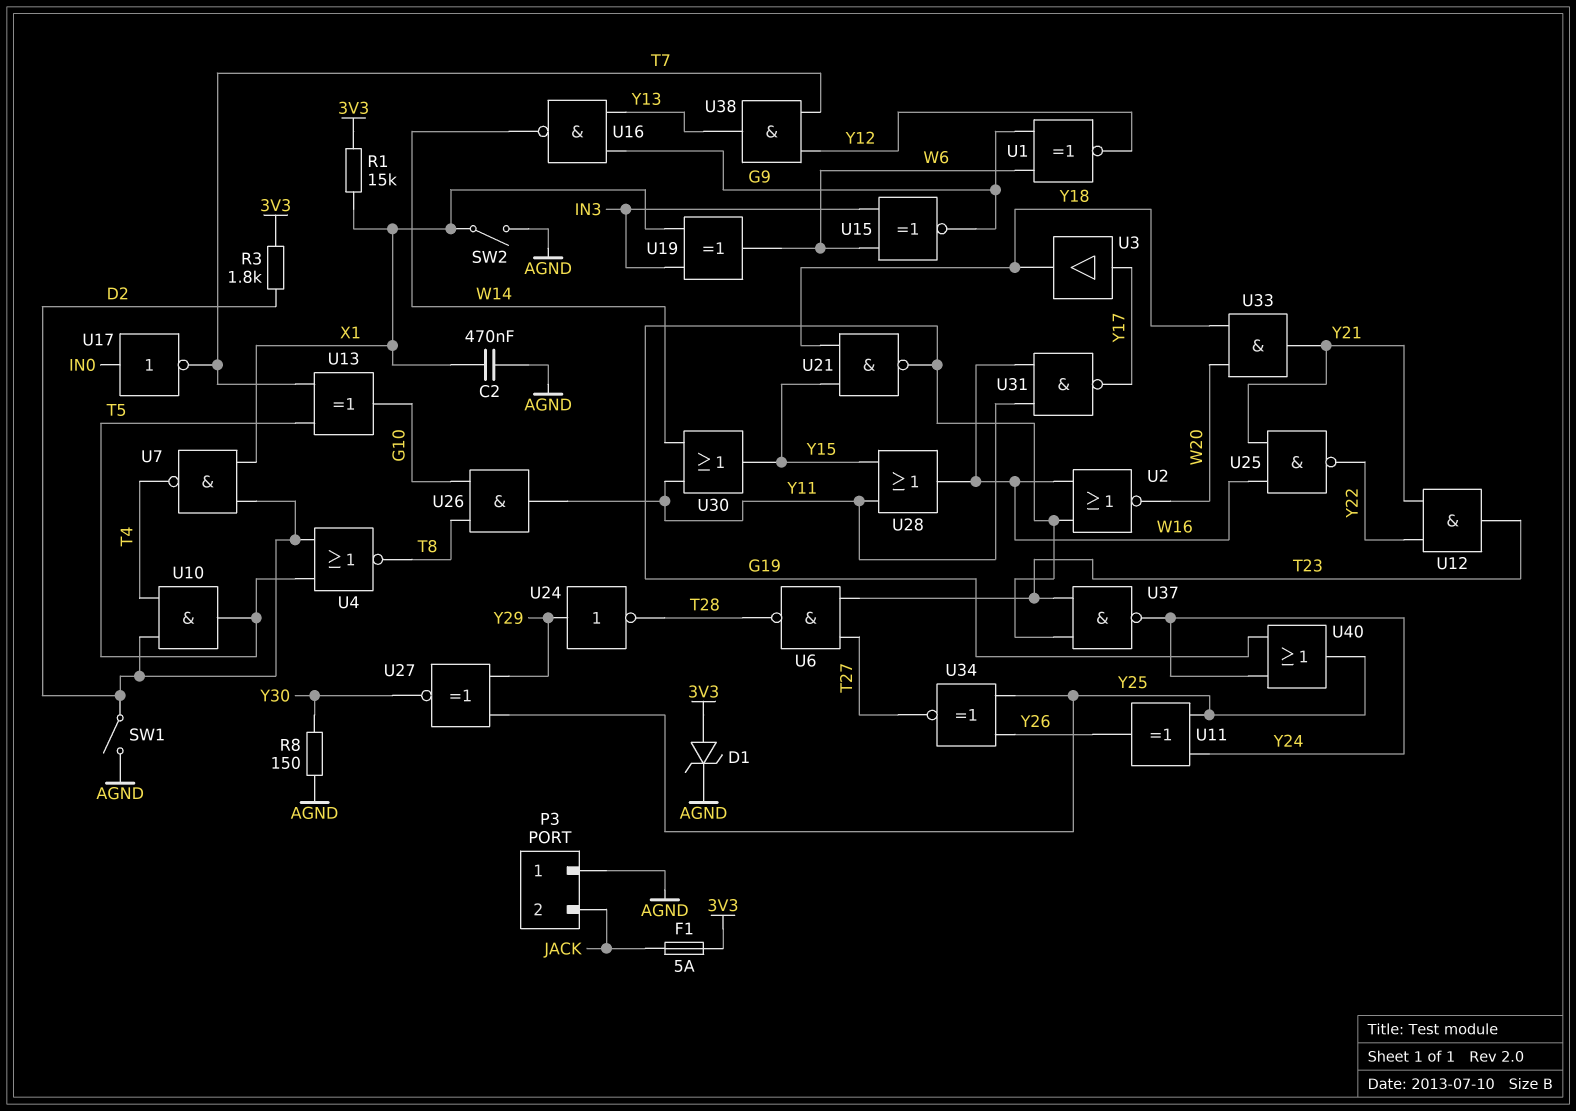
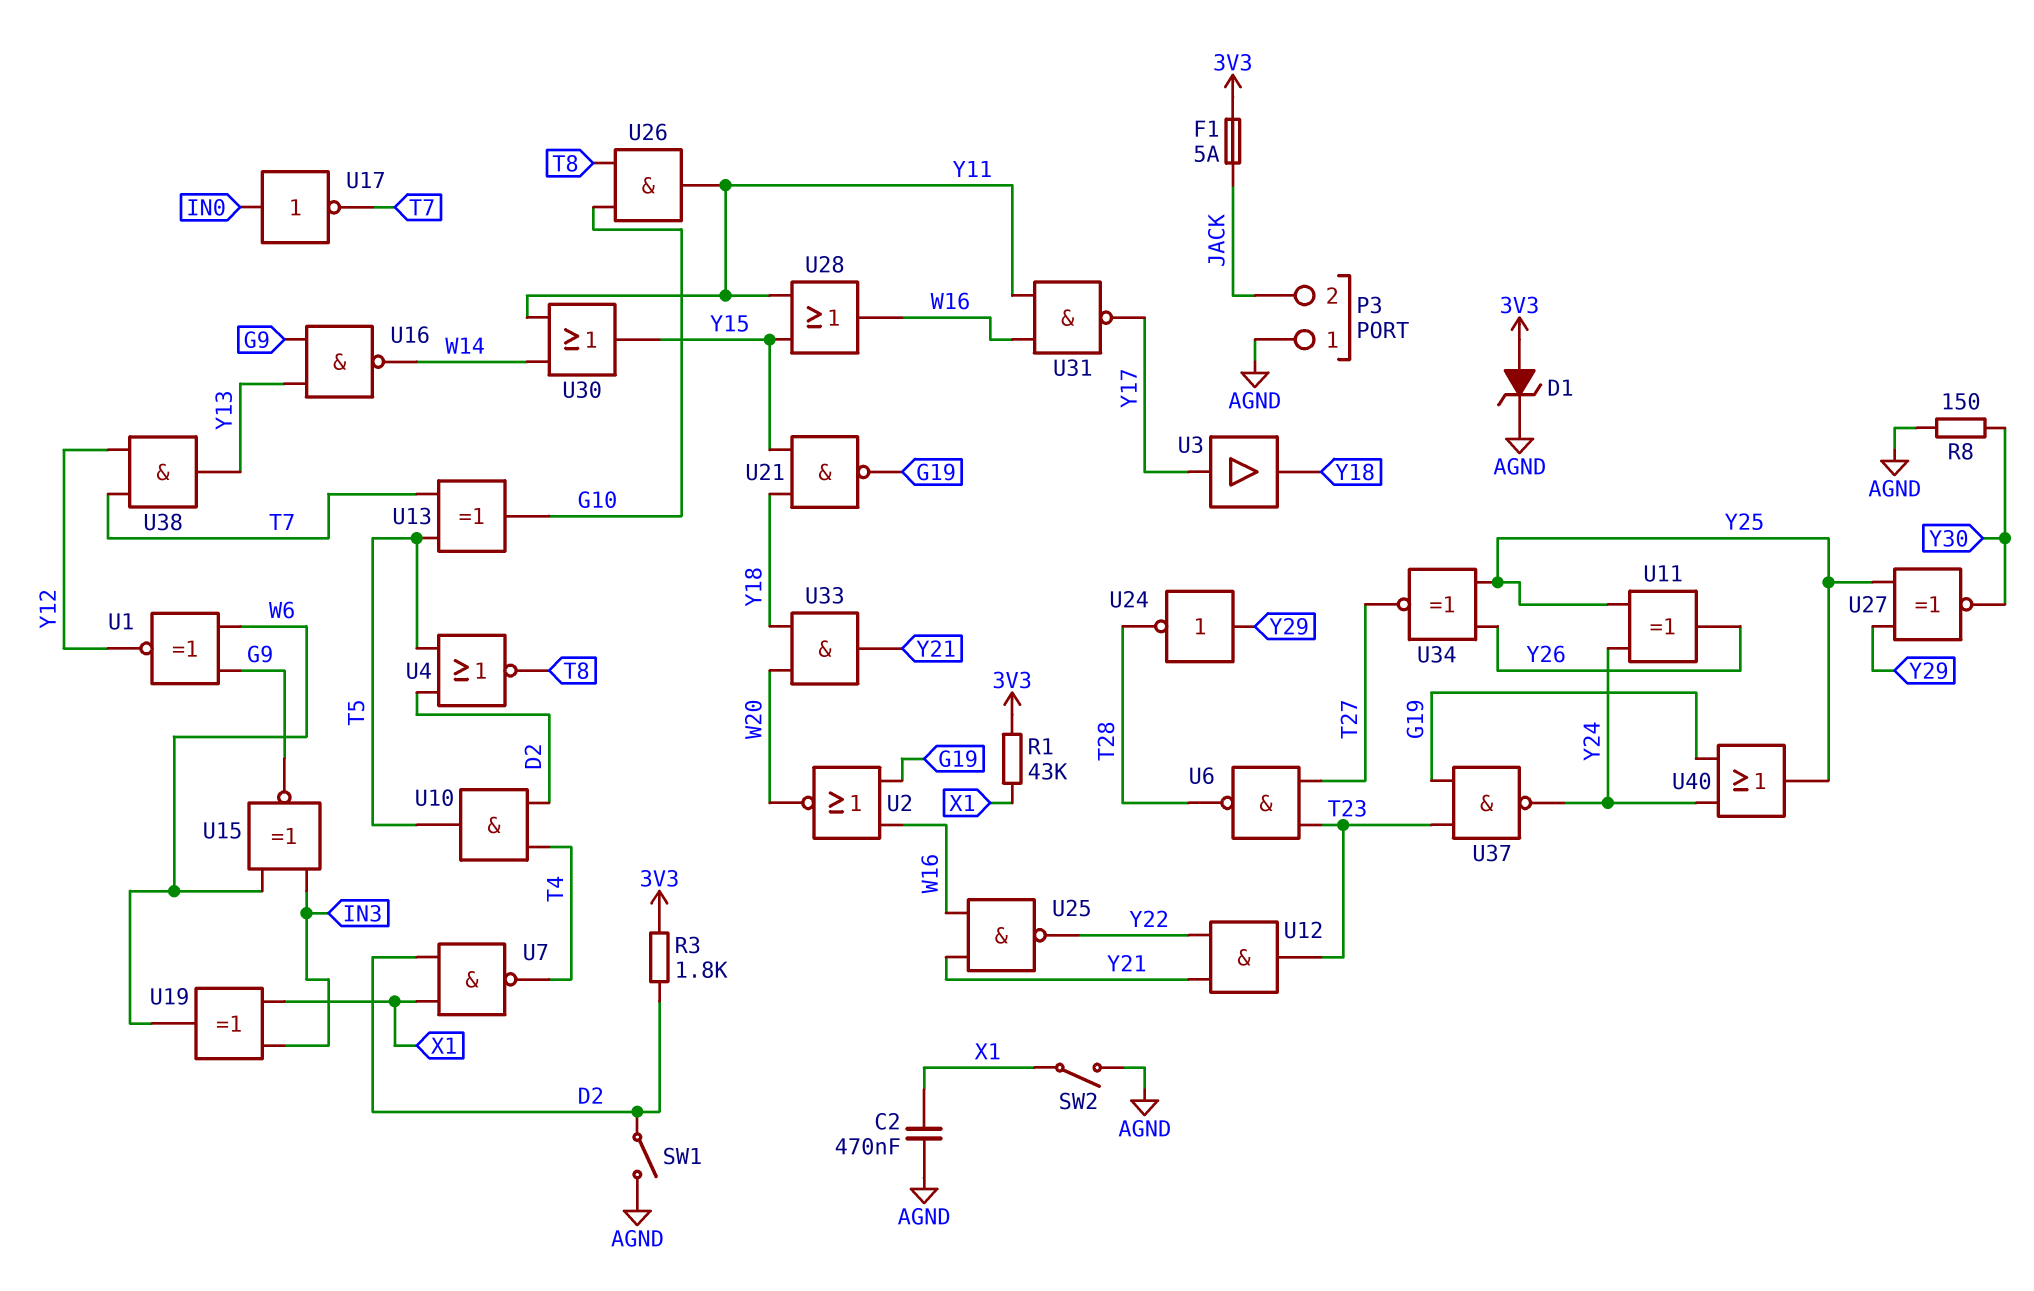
R1: 15k (3V3, X1) -> 43k (3V3, X1)

